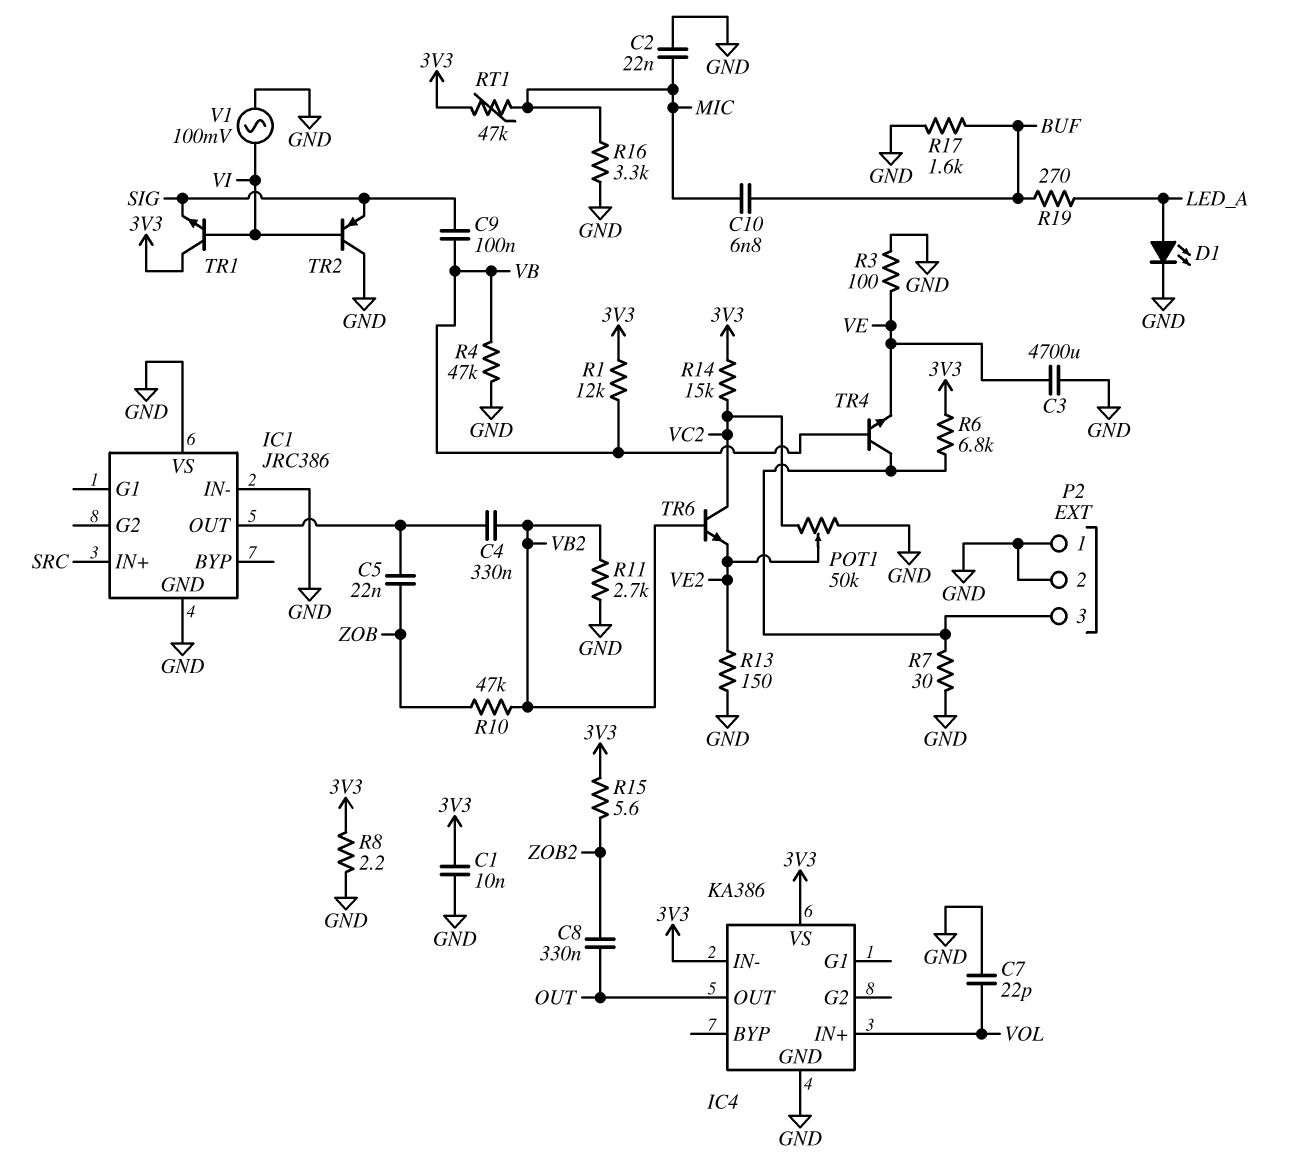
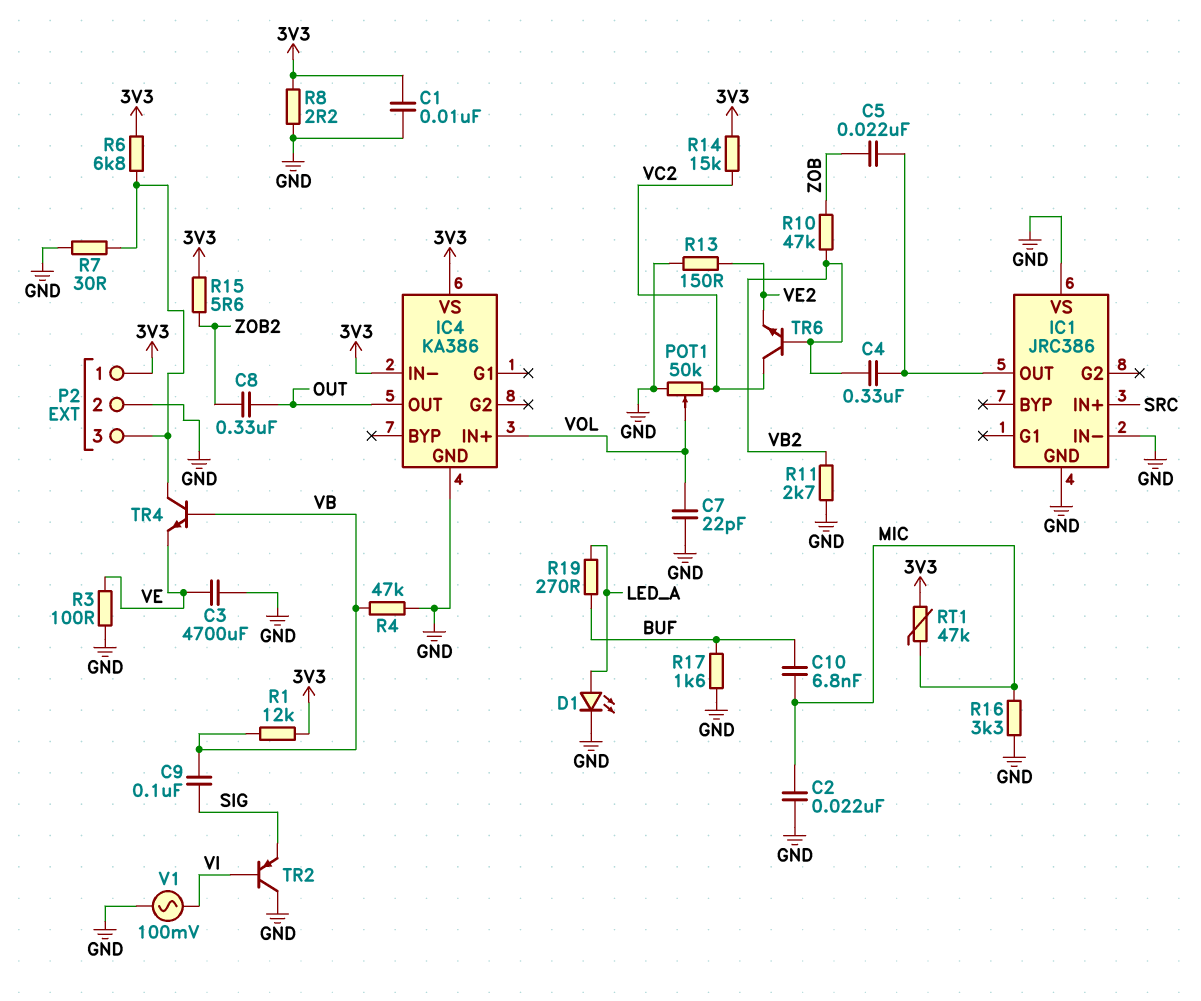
P2 pin 1: GND -> 3V3
POT1: 50k (GND, VC2, wiper VE2) -> 50k (GND, VC2, wiper VOL)
TR1: NPN (B VI, C 3V3, E SIG) -> none

